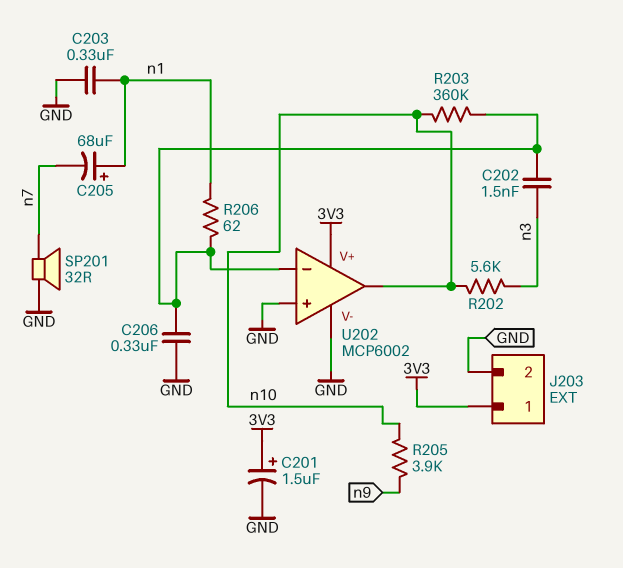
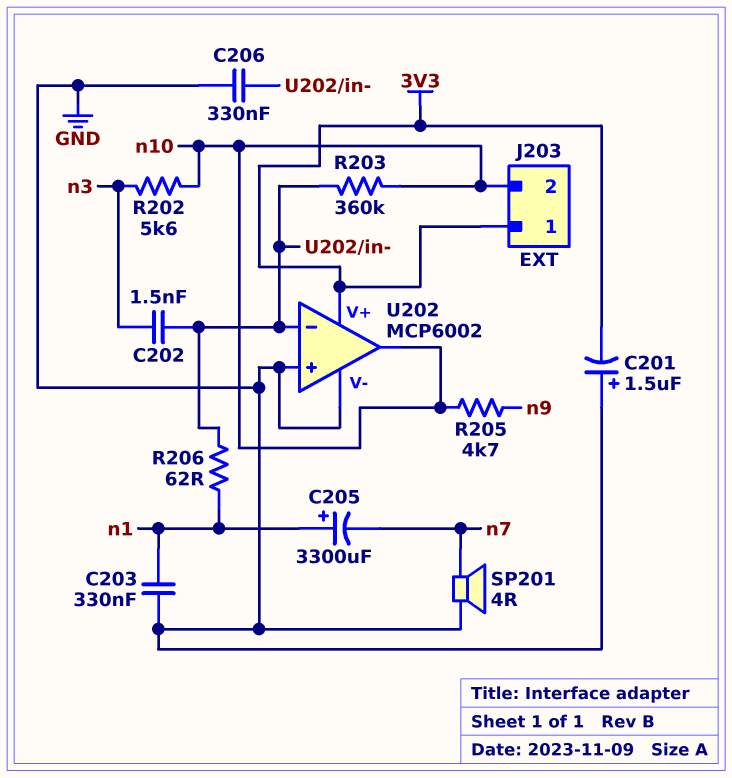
C201: 1.5uF (plus 3V3, minus GND) -> 1.5uF (plus GND, minus 3V3)
C205: 68uF (plus n1, minus n7) -> 3300uF (plus n1, minus n7)
J203 pin 2: GND -> n10
R205: 3.9k (n9, n10) -> 4.7k (n9, n10)
SP201: speaker 32R (GND, n7) -> speaker 4R (GND, n7)

